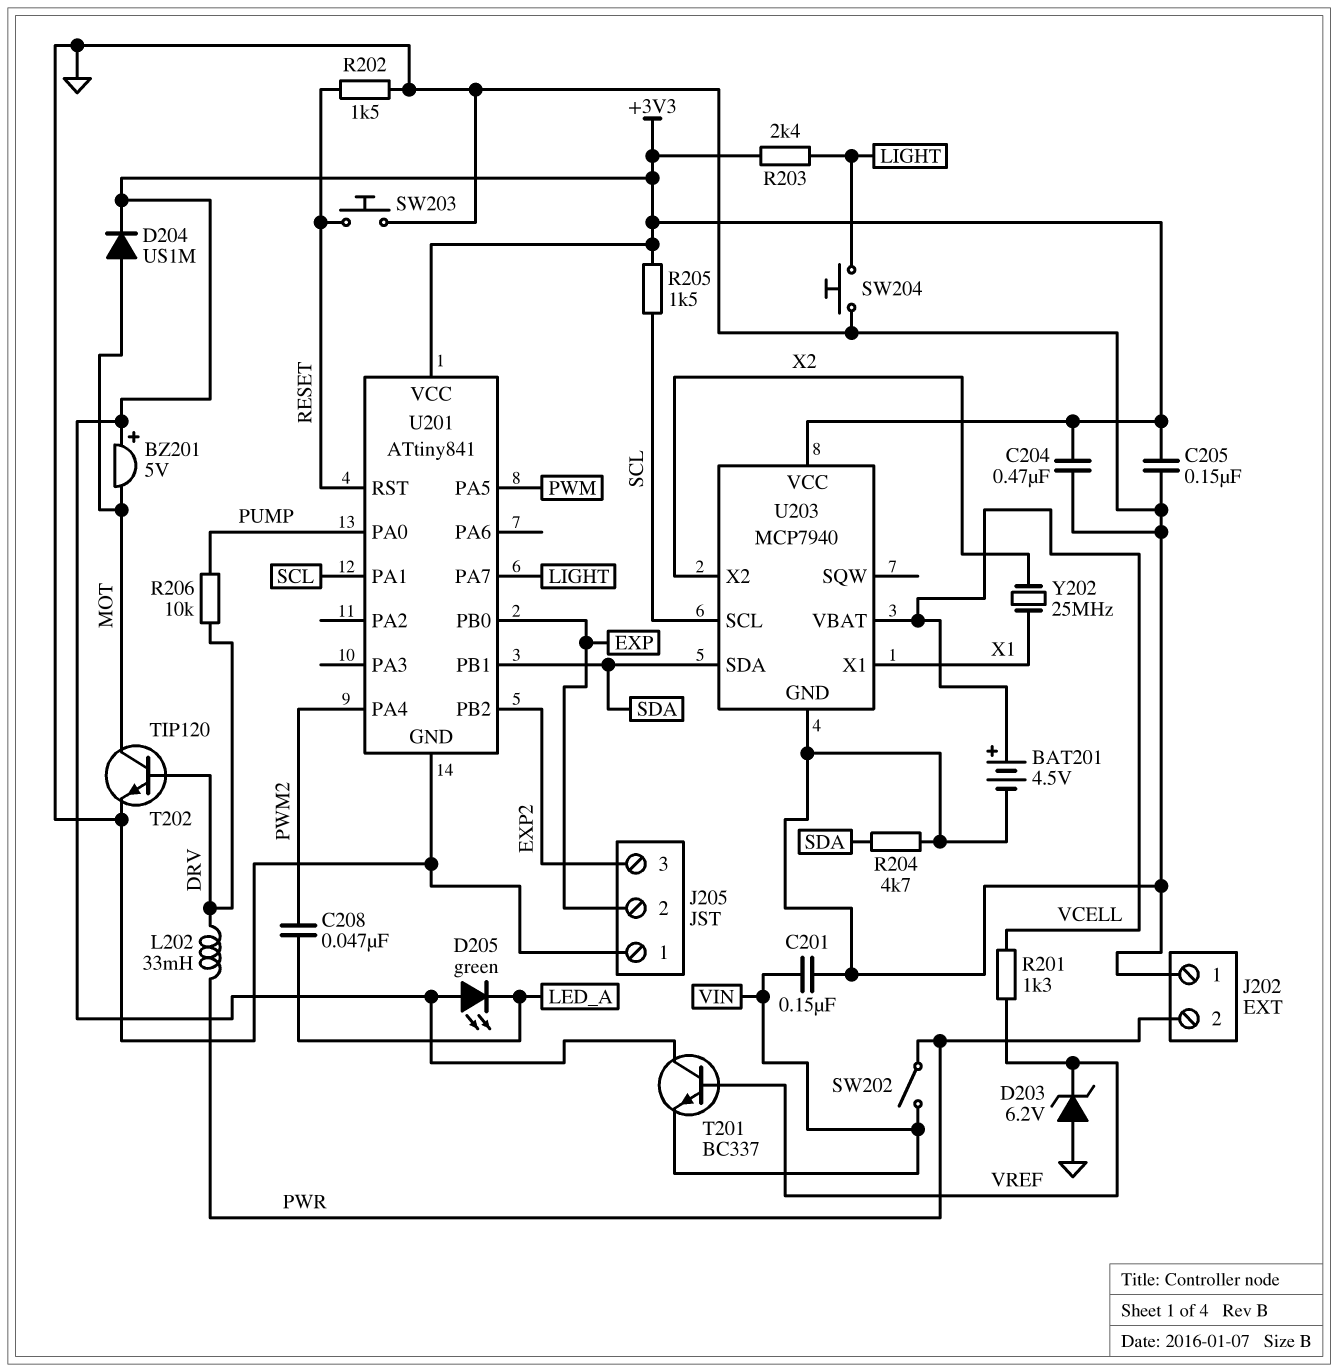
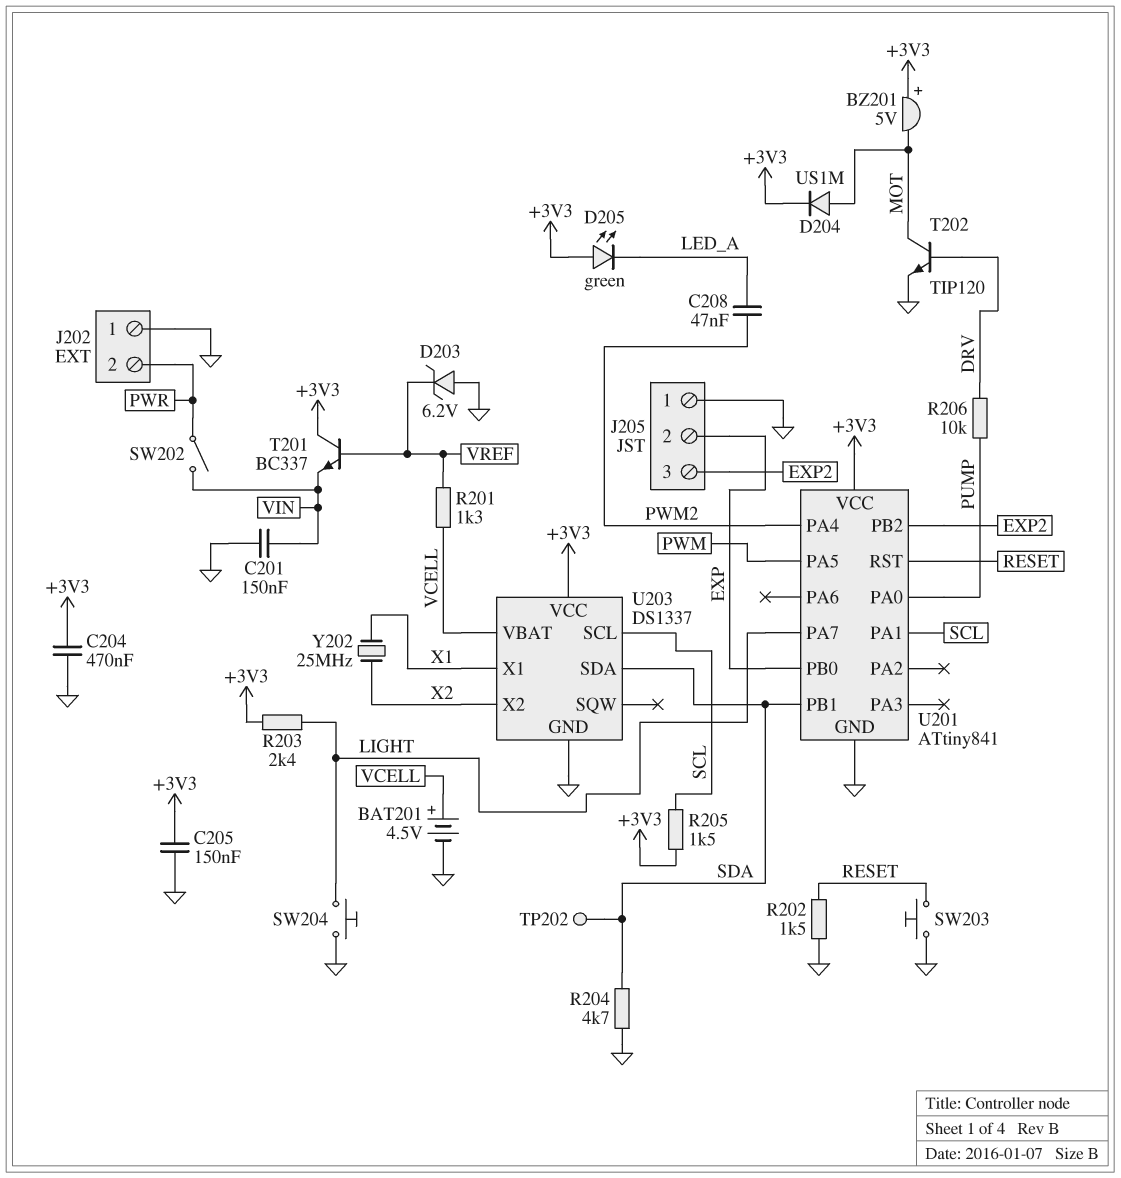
L202: 33mH (DRV, PWR) -> none
TP202: none -> test point (SDA)
U203: MCP7940 -> DS1337

